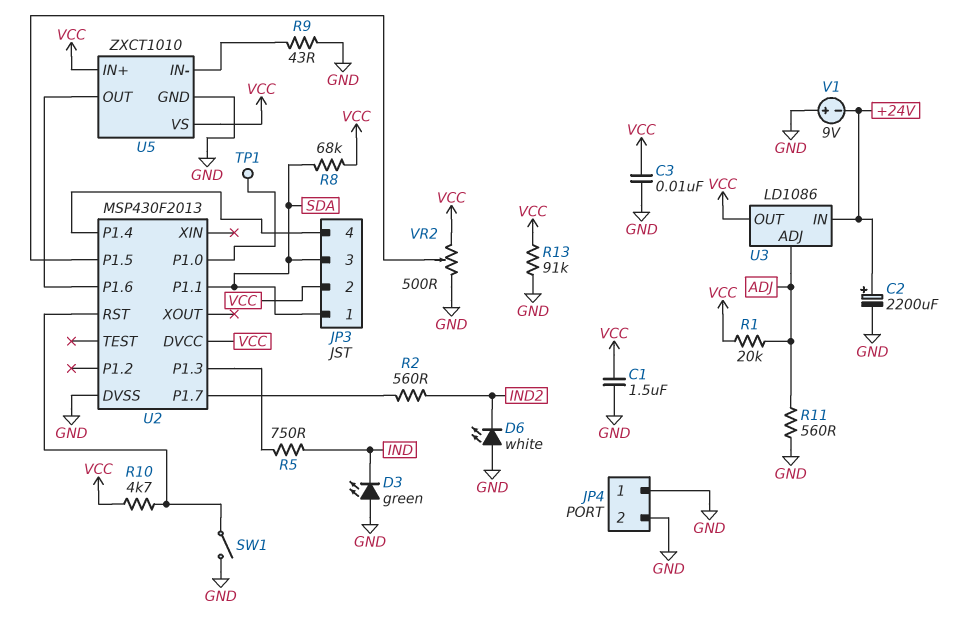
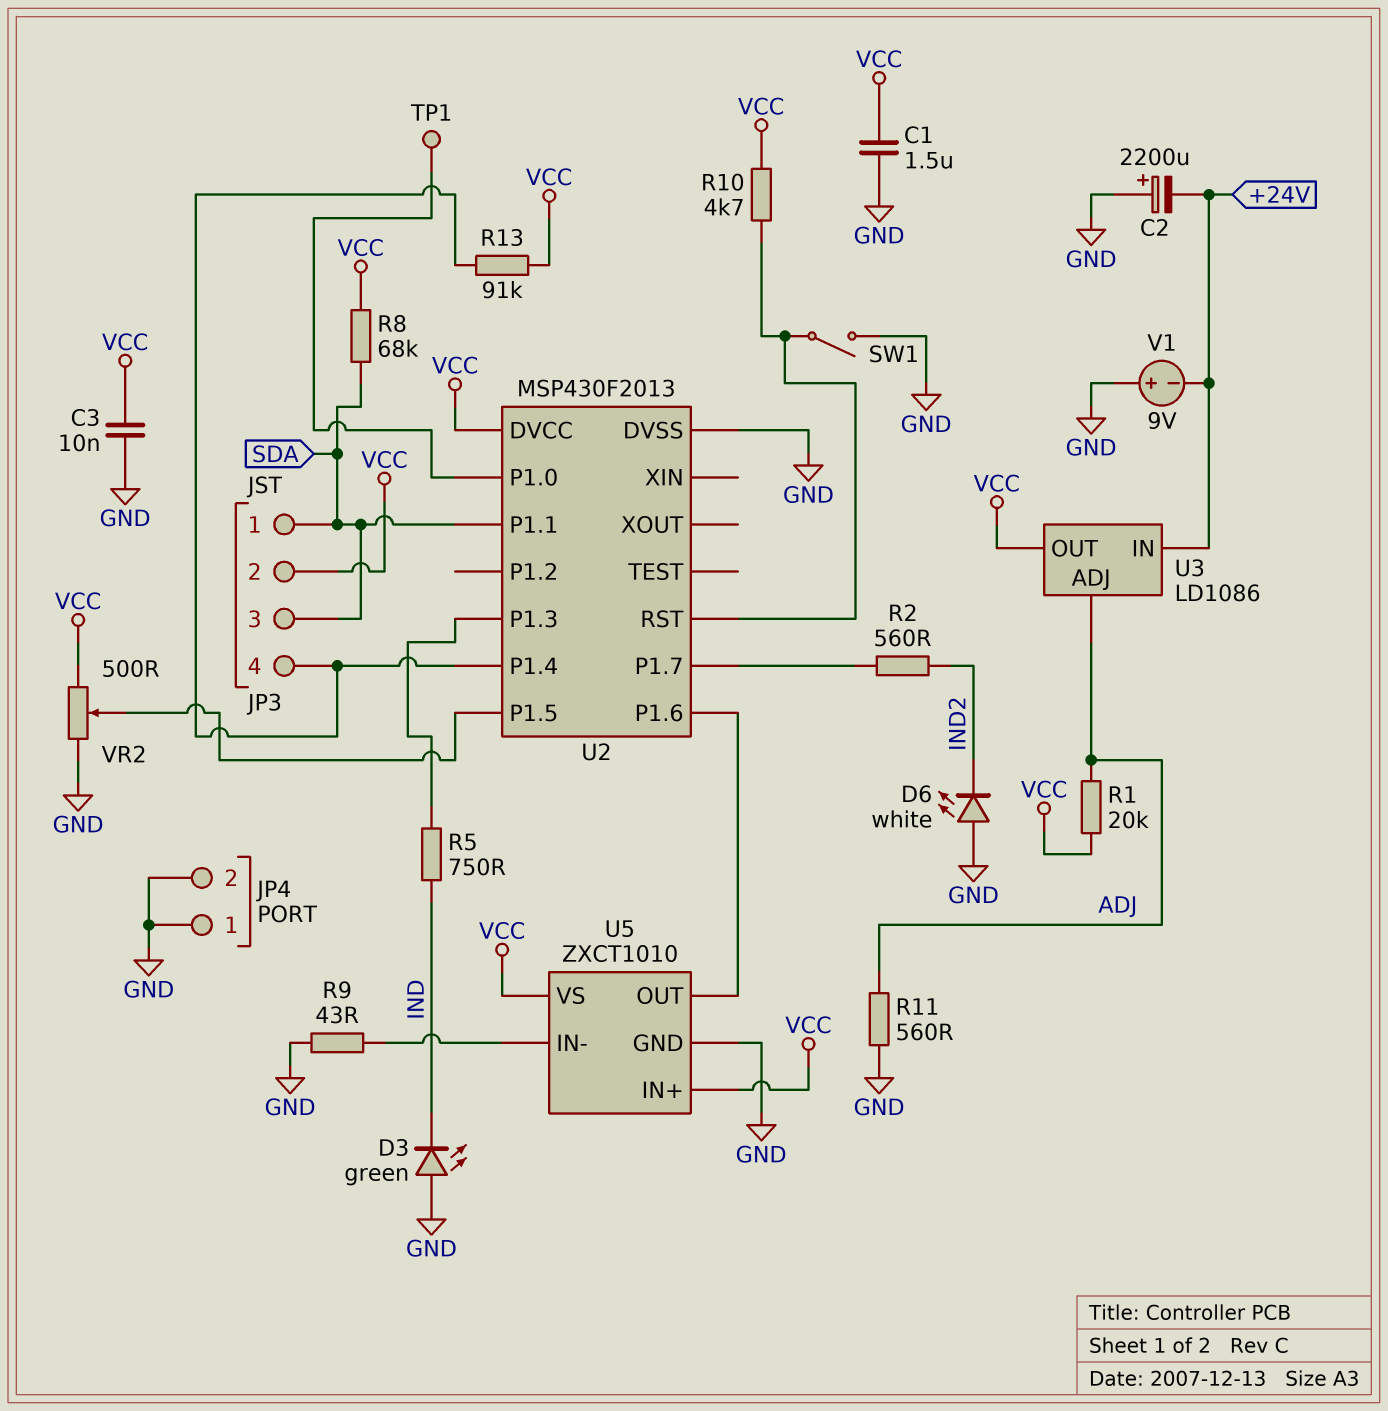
C2: 2200uF (plus +24V, minus GND) -> 2200uF (plus GND, minus +24V)
R13: 91k (GND, VCC) -> 91k (JP3/4, VCC)

